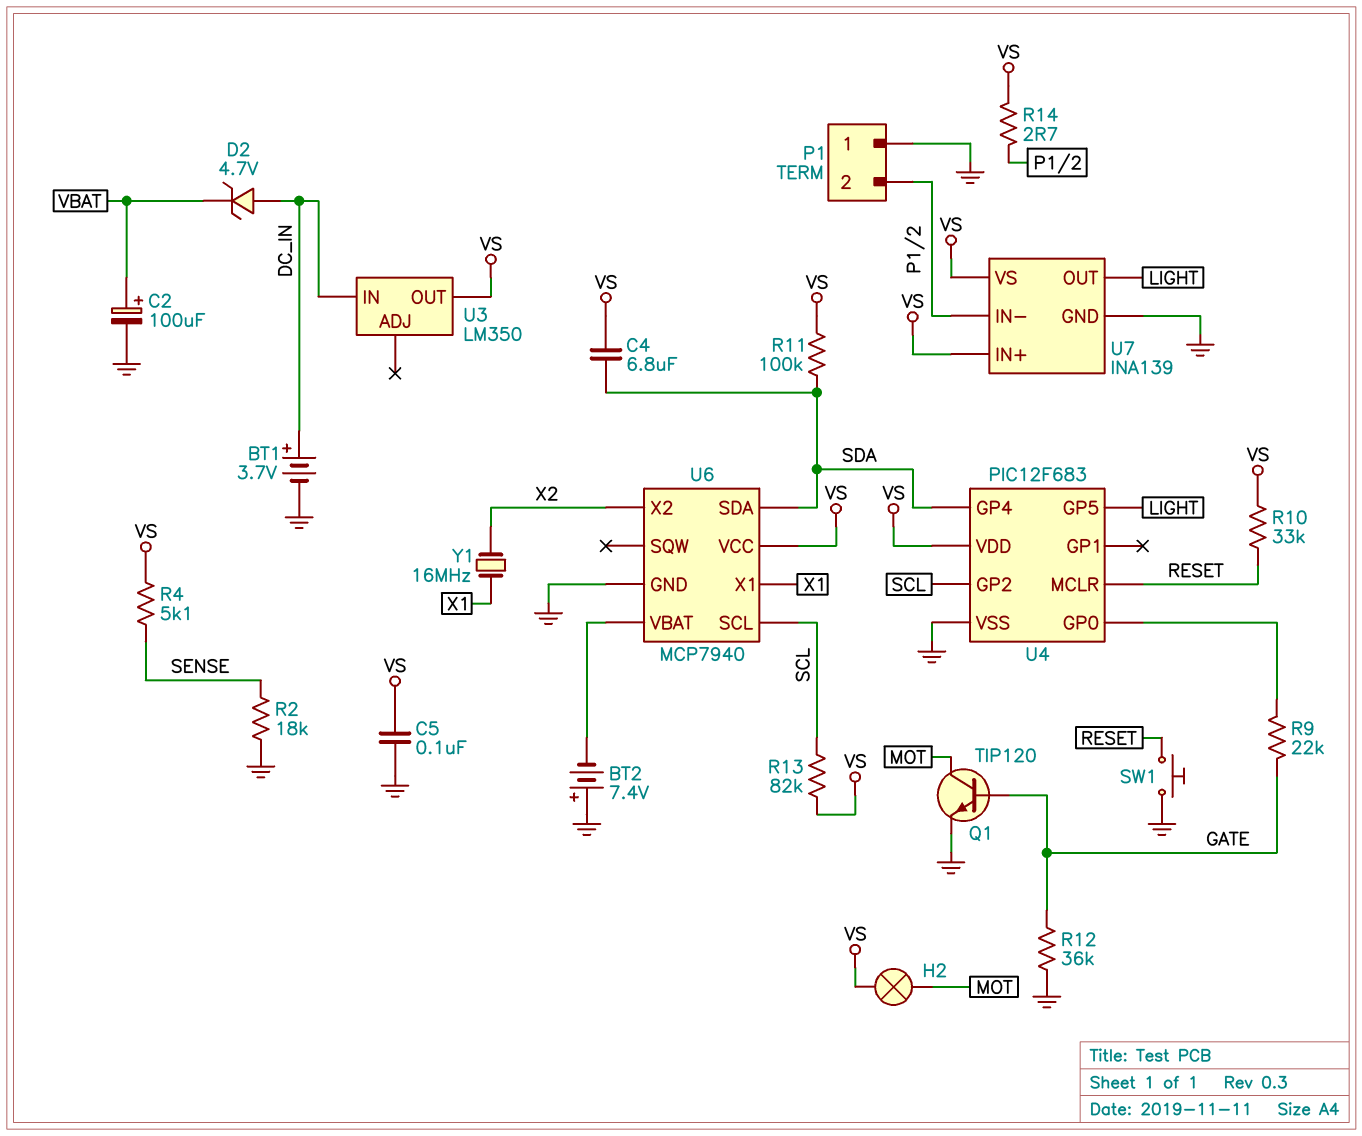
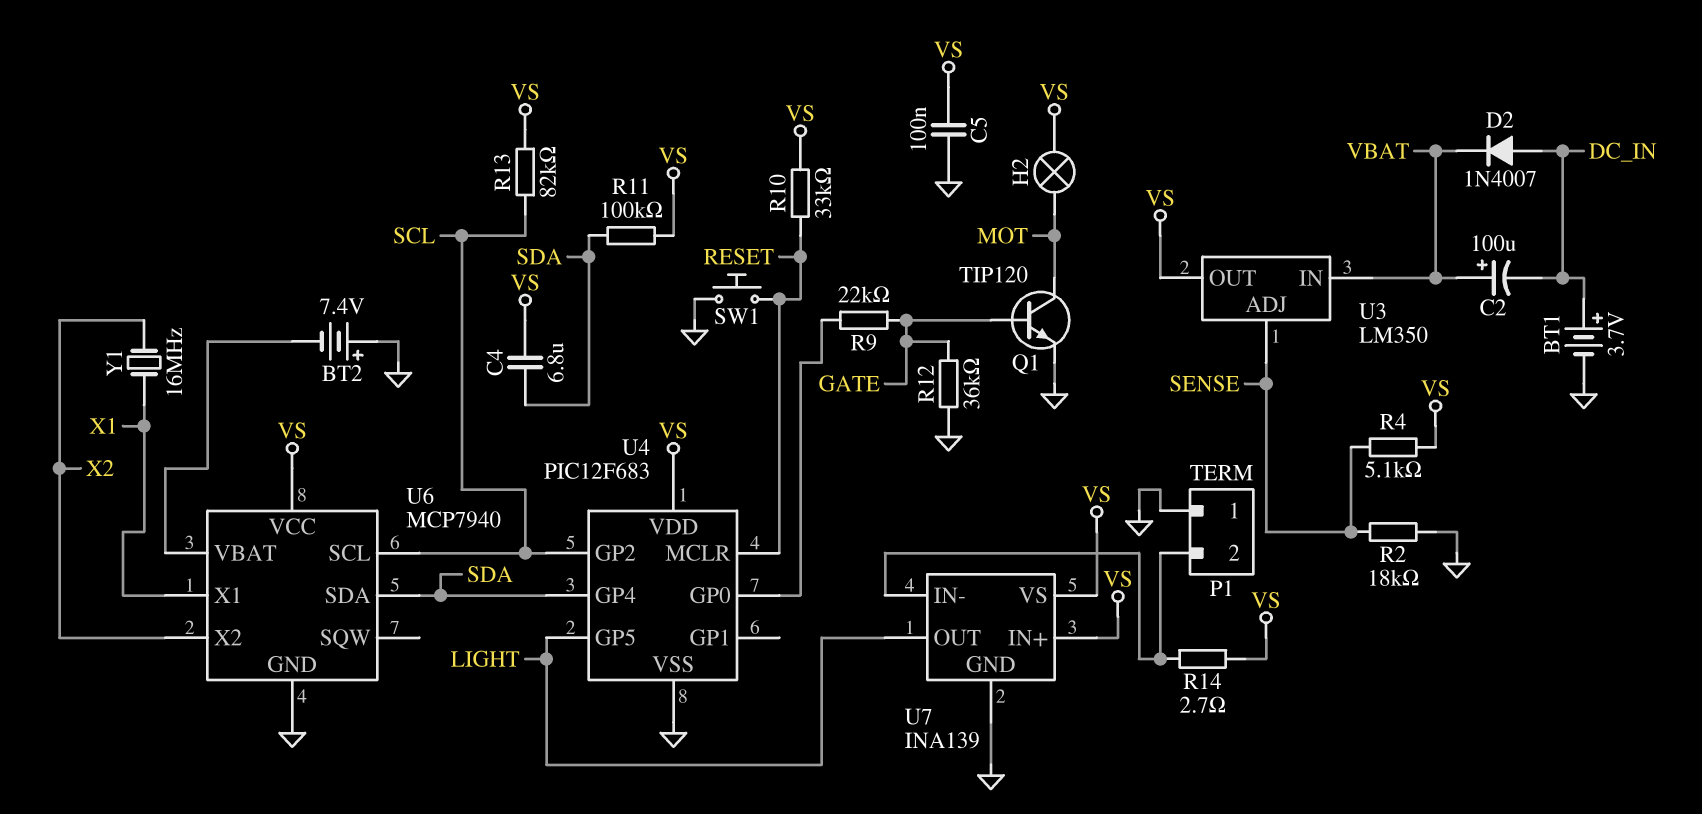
C2: 100uF (plus VBAT, minus GND) -> 100uF (plus VBAT, minus DC_IN)
D2: zener 4.7V (A DC_IN, K VBAT) -> diode 1N4007 (A DC_IN, K VBAT)
U3 pin ADJ: none -> SENSE
U3 pin IN: DC_IN -> VBAT

